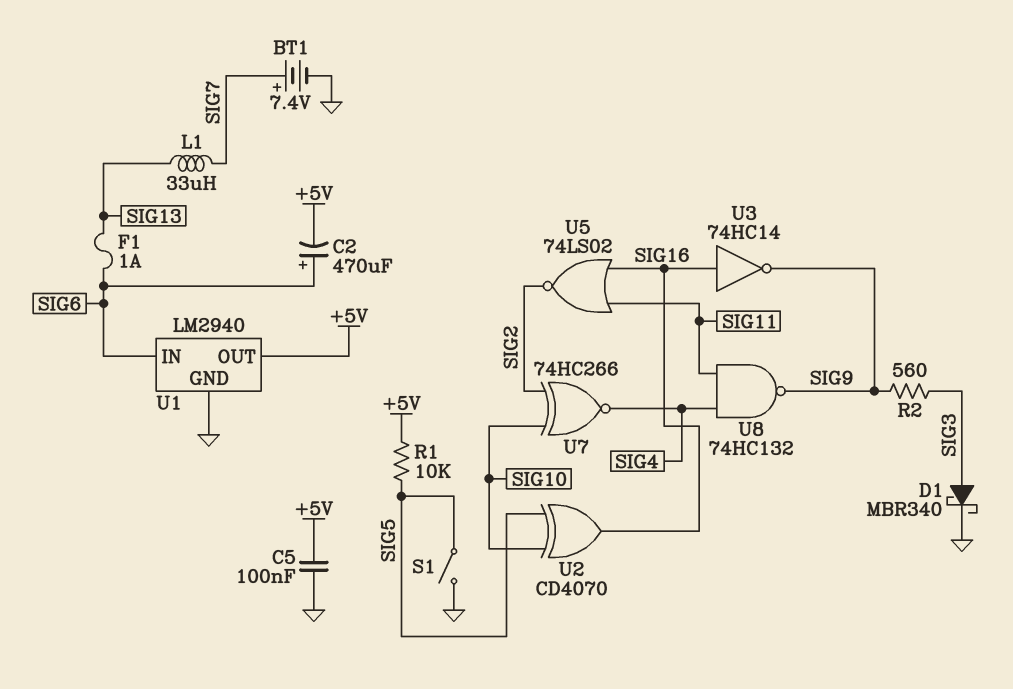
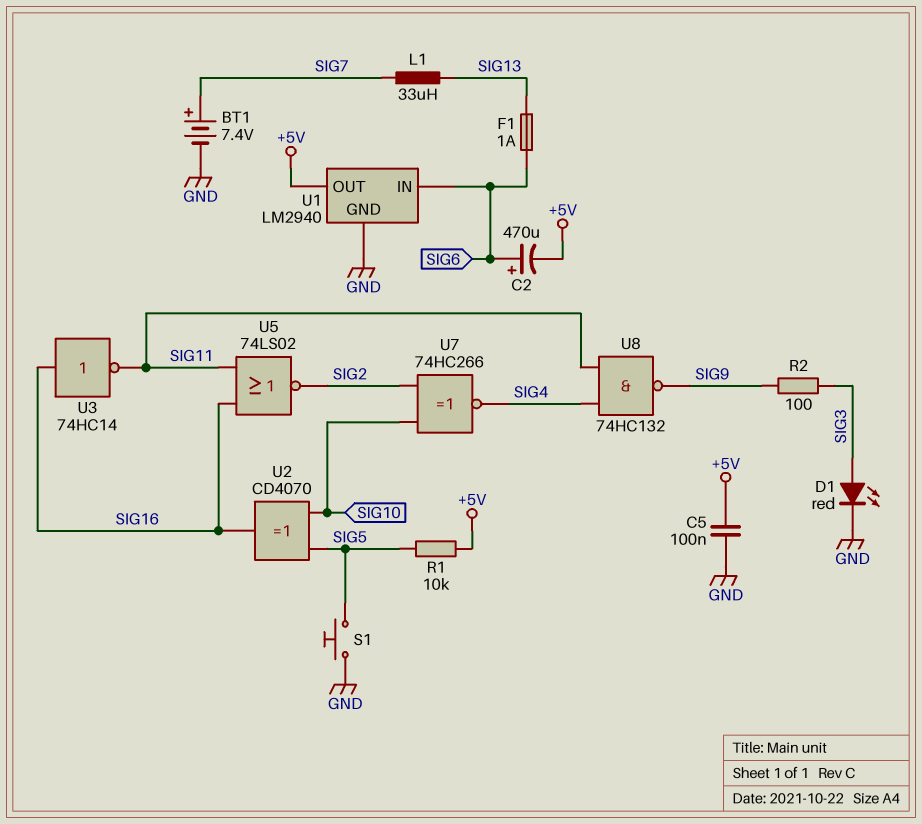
D1: schottky MBR340 (A SIG3, K GND) -> LED red (A SIG3, K GND)
R2: 560 (SIG3, SIG9) -> 100 (SIG3, SIG9)
S1: switch (GND, SIG5) -> button (GND, SIG5)
U3: NOT 74HC14 (in SIG16, out SIG9) -> NOT 74HC14 (in SIG16, out SIG11)

